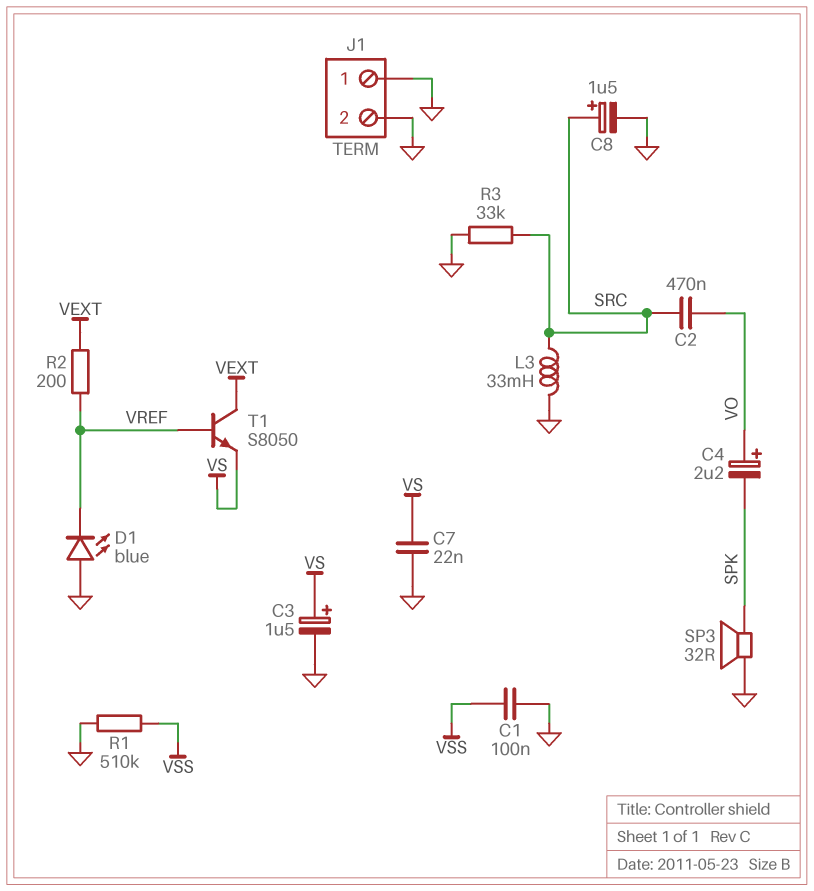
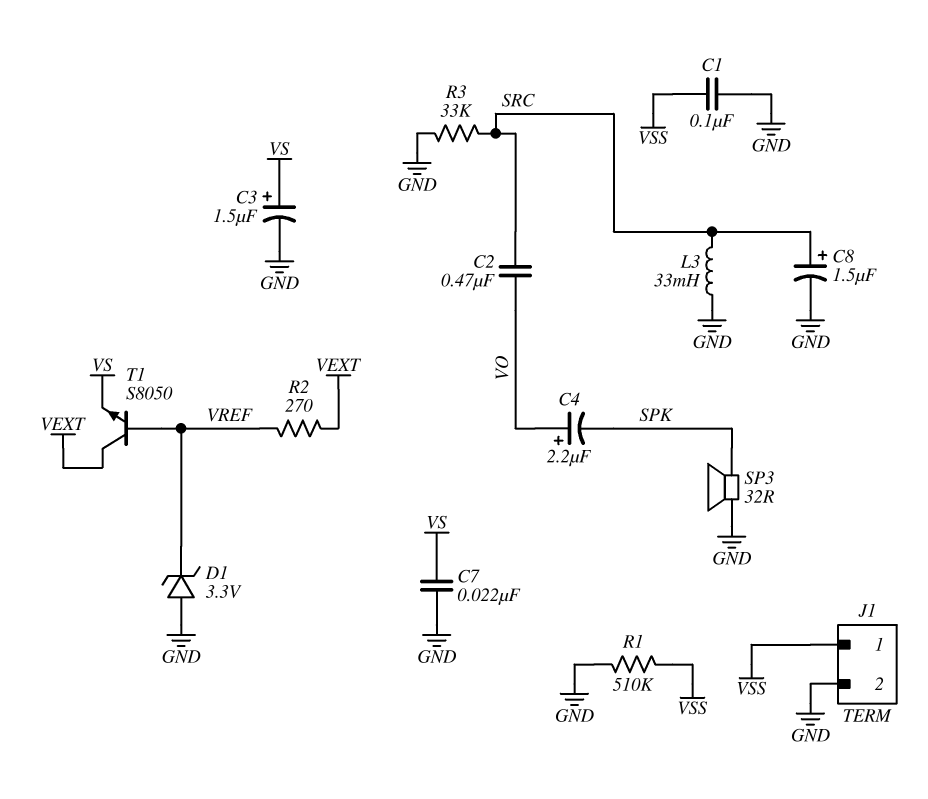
D1: LED blue (A GND, K VREF) -> zener 3.3V (A GND, K VREF)
J1 pin 1: GND -> VSS
R2: 200 (VEXT, VREF) -> 270 (VEXT, VREF)

